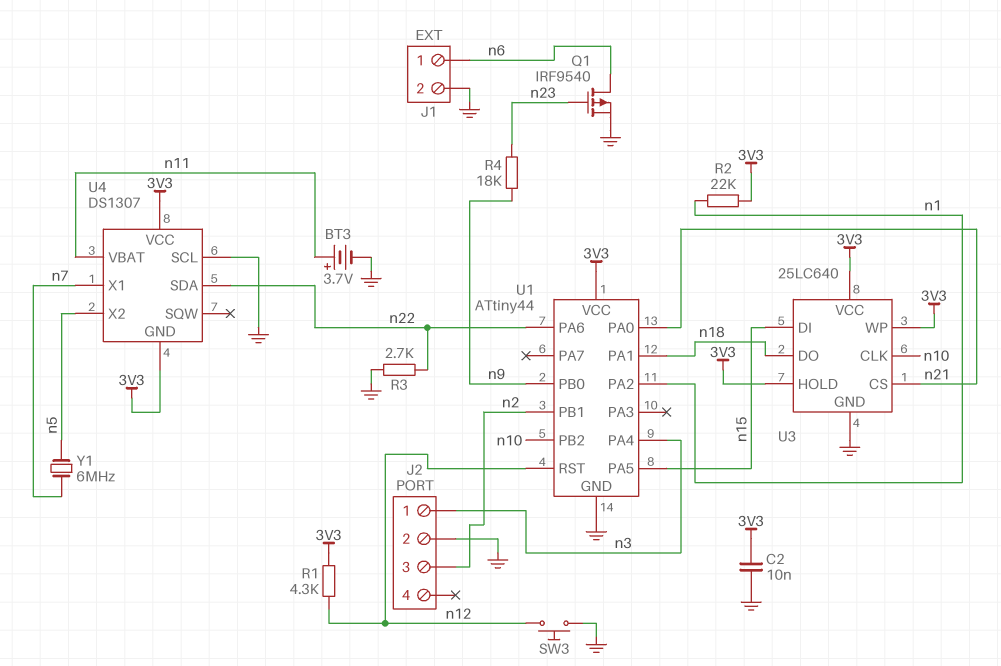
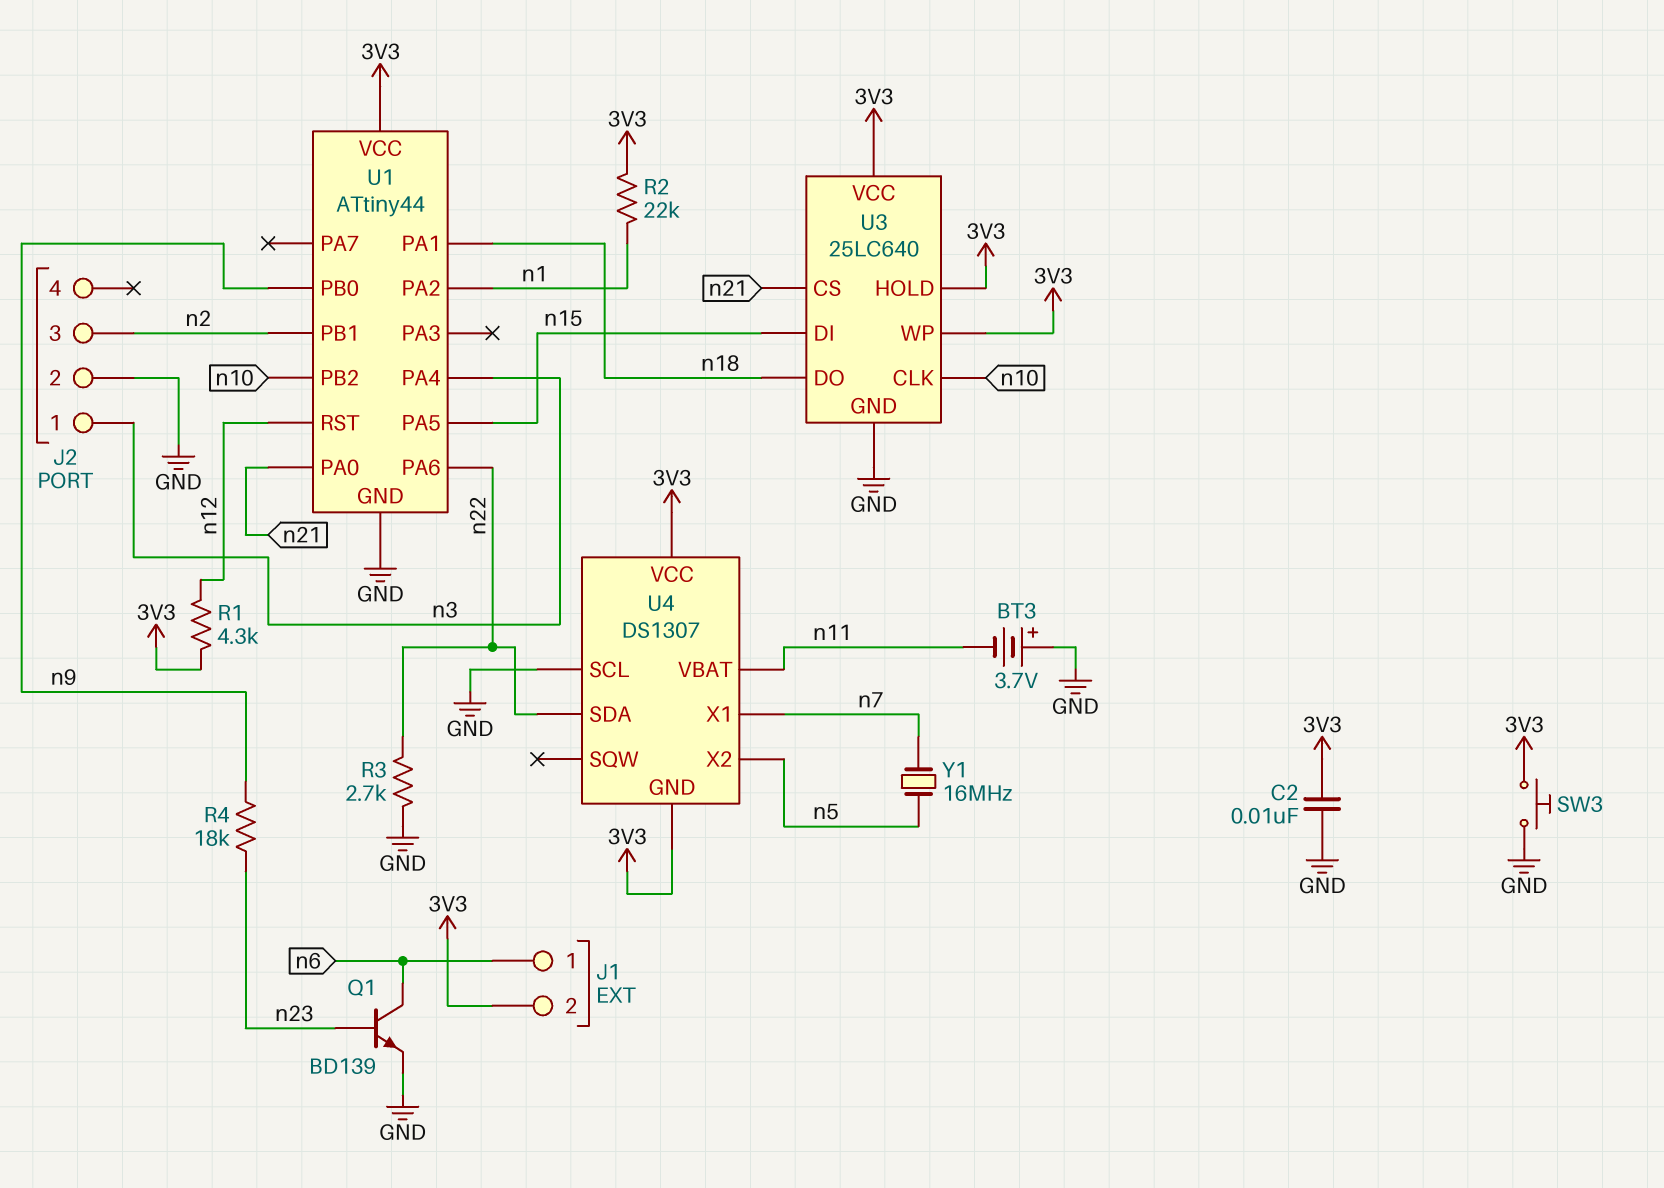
BT3: 3.7V (plus n11, minus GND) -> 3.7V (plus GND, minus n11)
J1 pin 2: GND -> 3V3
Q1: PMOS IRF9540 (G n23, D n6, S GND) -> NPN BD139 (B n23, C n6, E GND)
SW3: button (GND, n12) -> button (3V3, GND)
Y1: 6MHz (n5, n7) -> 16MHz (n5, n7)

